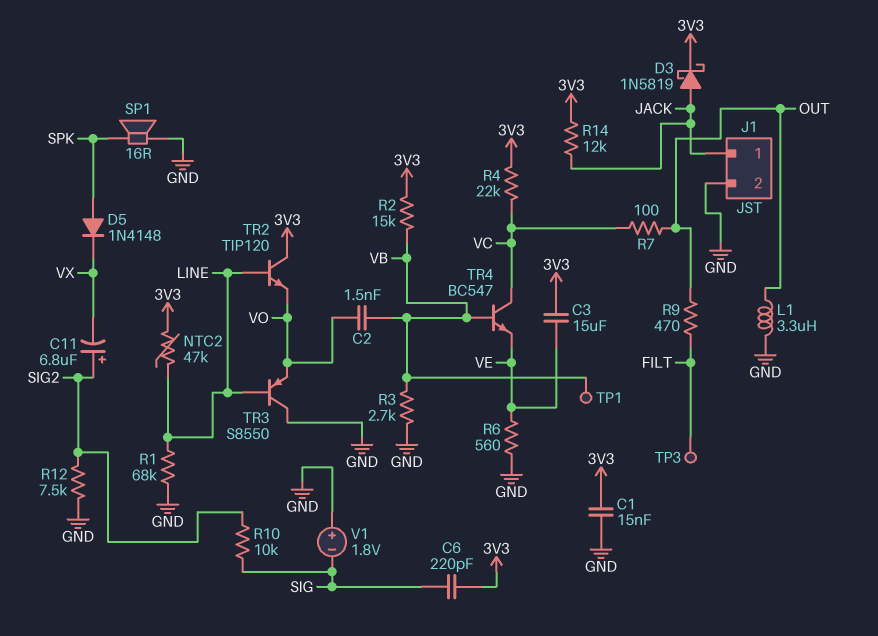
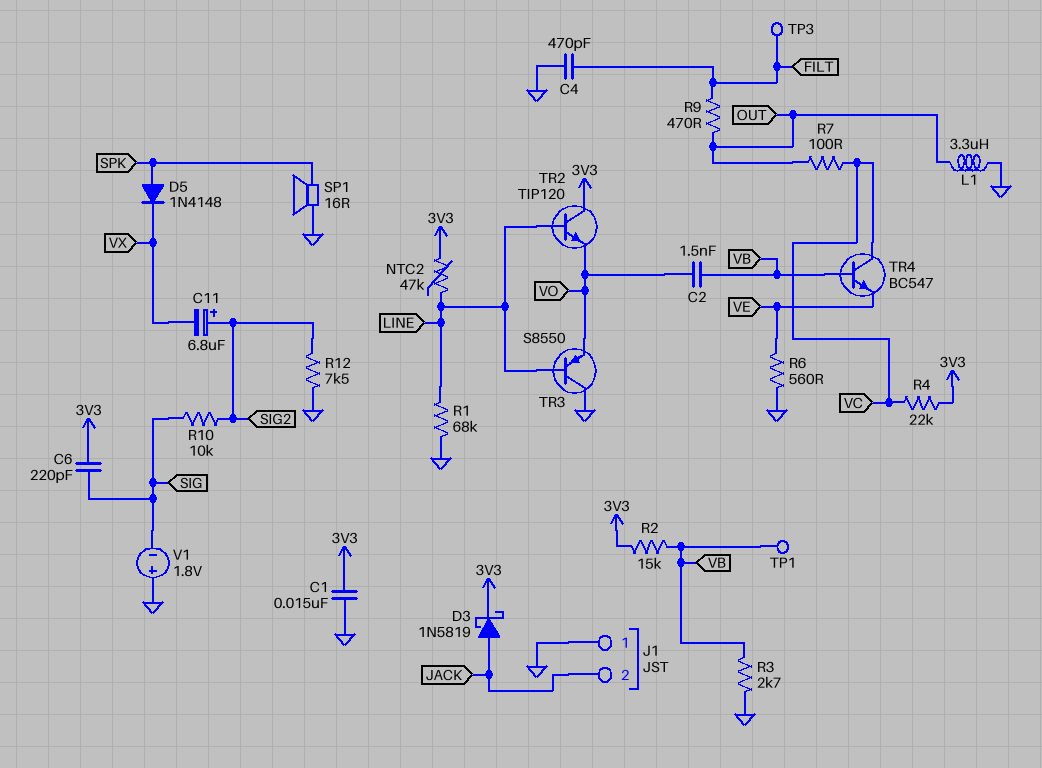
C3: 15uF (3V3, VE) -> none
C4: none -> 470pF (FILT, GND)
J1 pin 1: JACK -> GND
J1 pin 2: GND -> JACK
R14: 12k (3V3, JACK) -> none

